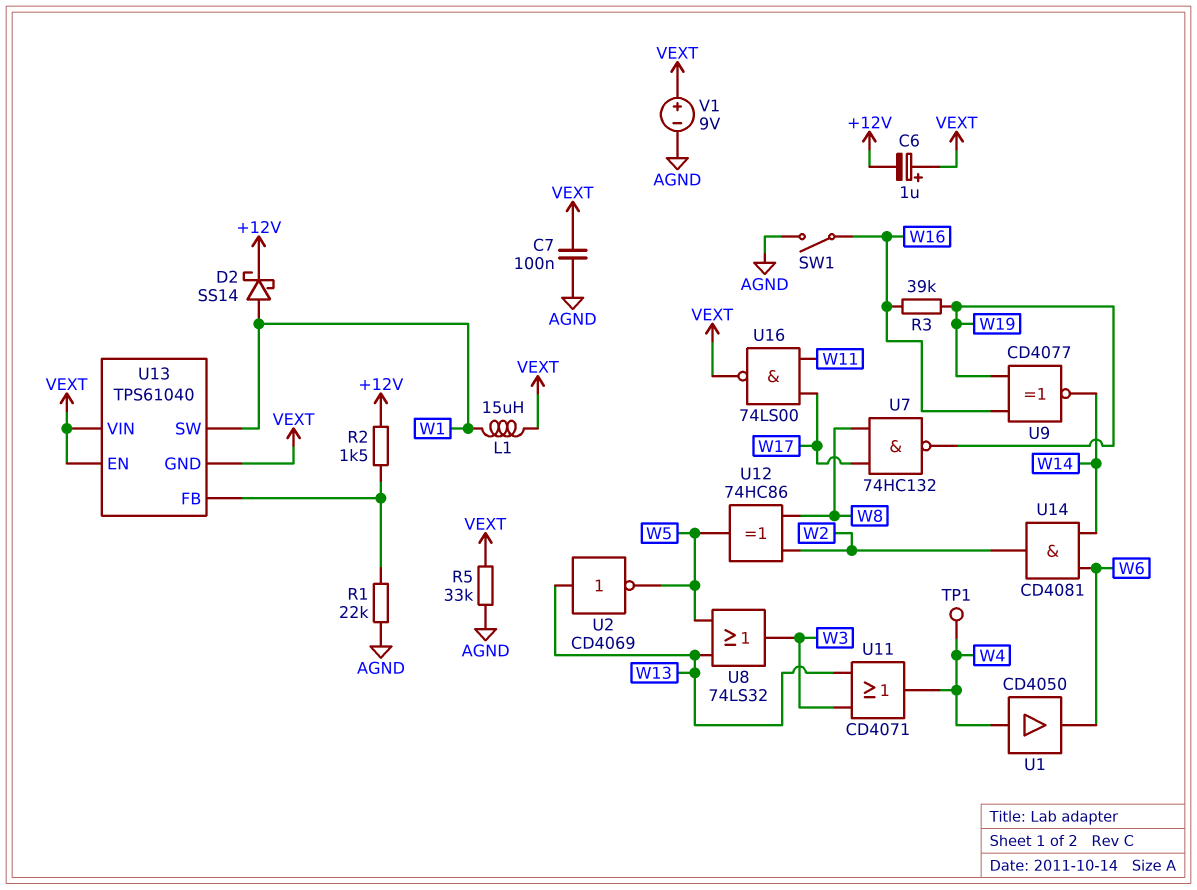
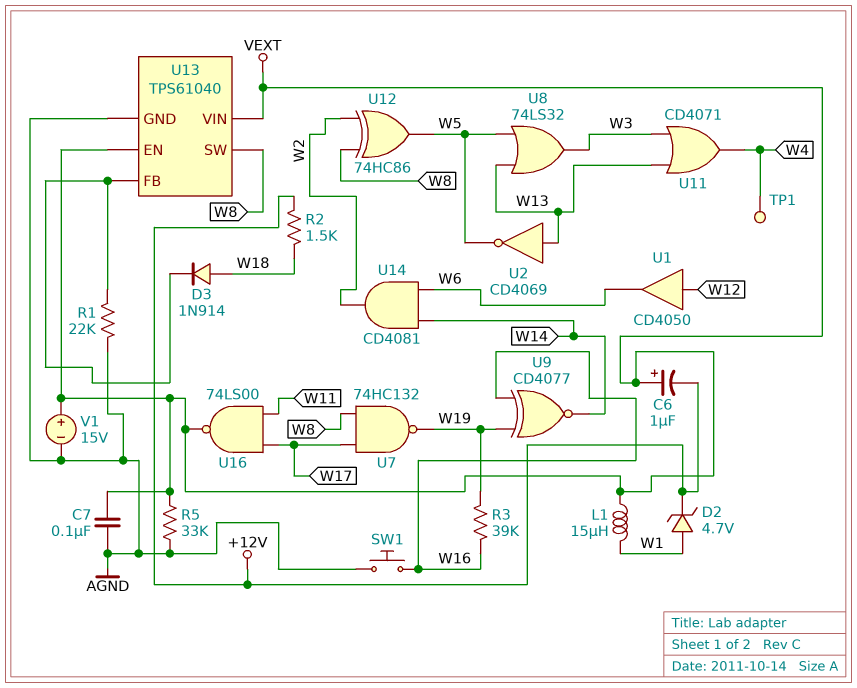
D2: schottky SS14 (A W1, K +12V) -> zener 4.7V (A W1, K +12V)
D3: none -> diode 1N914 (A W18, K U13/FB)
R2: 1.5k (+12V, U13/FB) -> 1.5k (+12V, W18)
SW1: switch (AGND, W16) -> button (AGND, W16)
U1: buffer CD4050 (in W4, out W6) -> buffer CD4050 (in W12, out W6)
U13 pin GND: VEXT -> AGND
U13 pin SW: W1 -> W8
V1: 9V (plus VEXT, minus AGND) -> 15V (plus VEXT, minus AGND)

